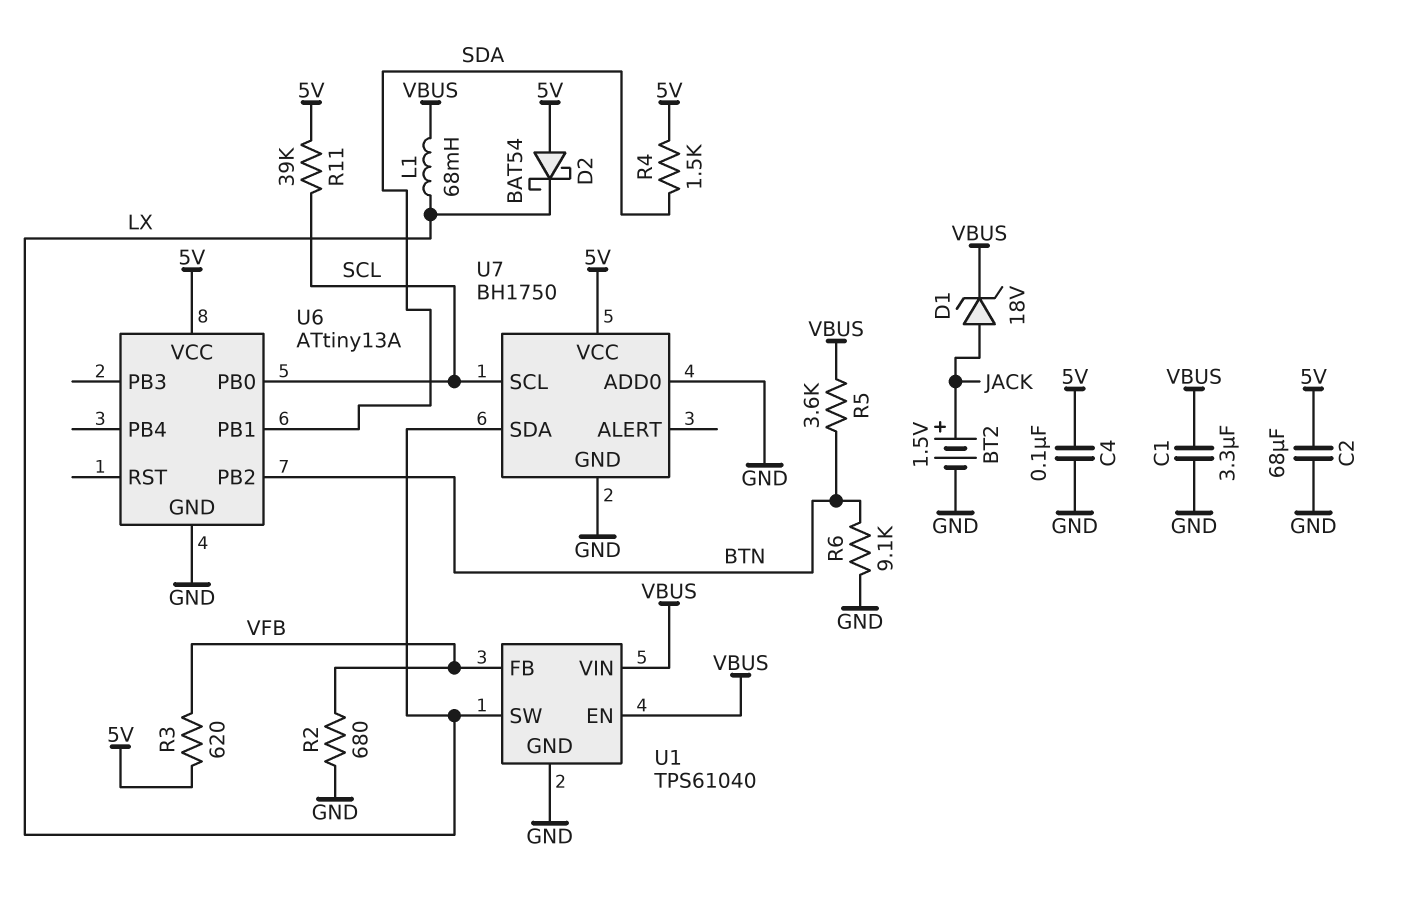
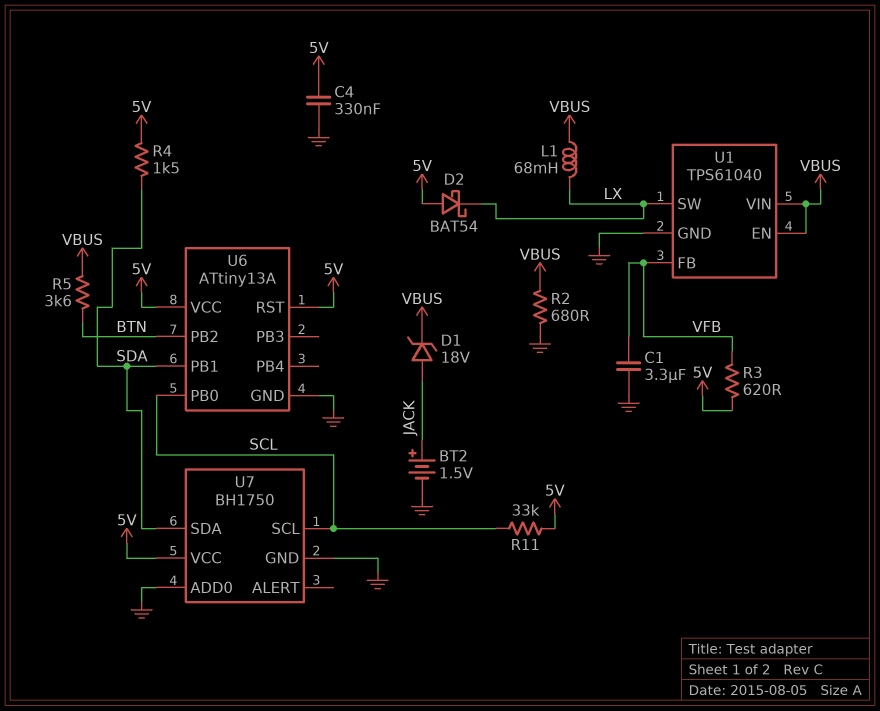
C1: 3.3uF (GND, VBUS) -> 3.3uF (GND, VFB)
C2: 68uF (5V, GND) -> none
C4: 100nF (5V, GND) -> 330nF (5V, GND)
R2: 680 (GND, VFB) -> 680 (GND, VBUS)
R6: 9.1k (BTN, GND) -> none
R11: 39k (5V, SCL) -> 33k (5V, SCL)
U6 pin RST: none -> 5V
U7 pin SDA: LX -> SDA

